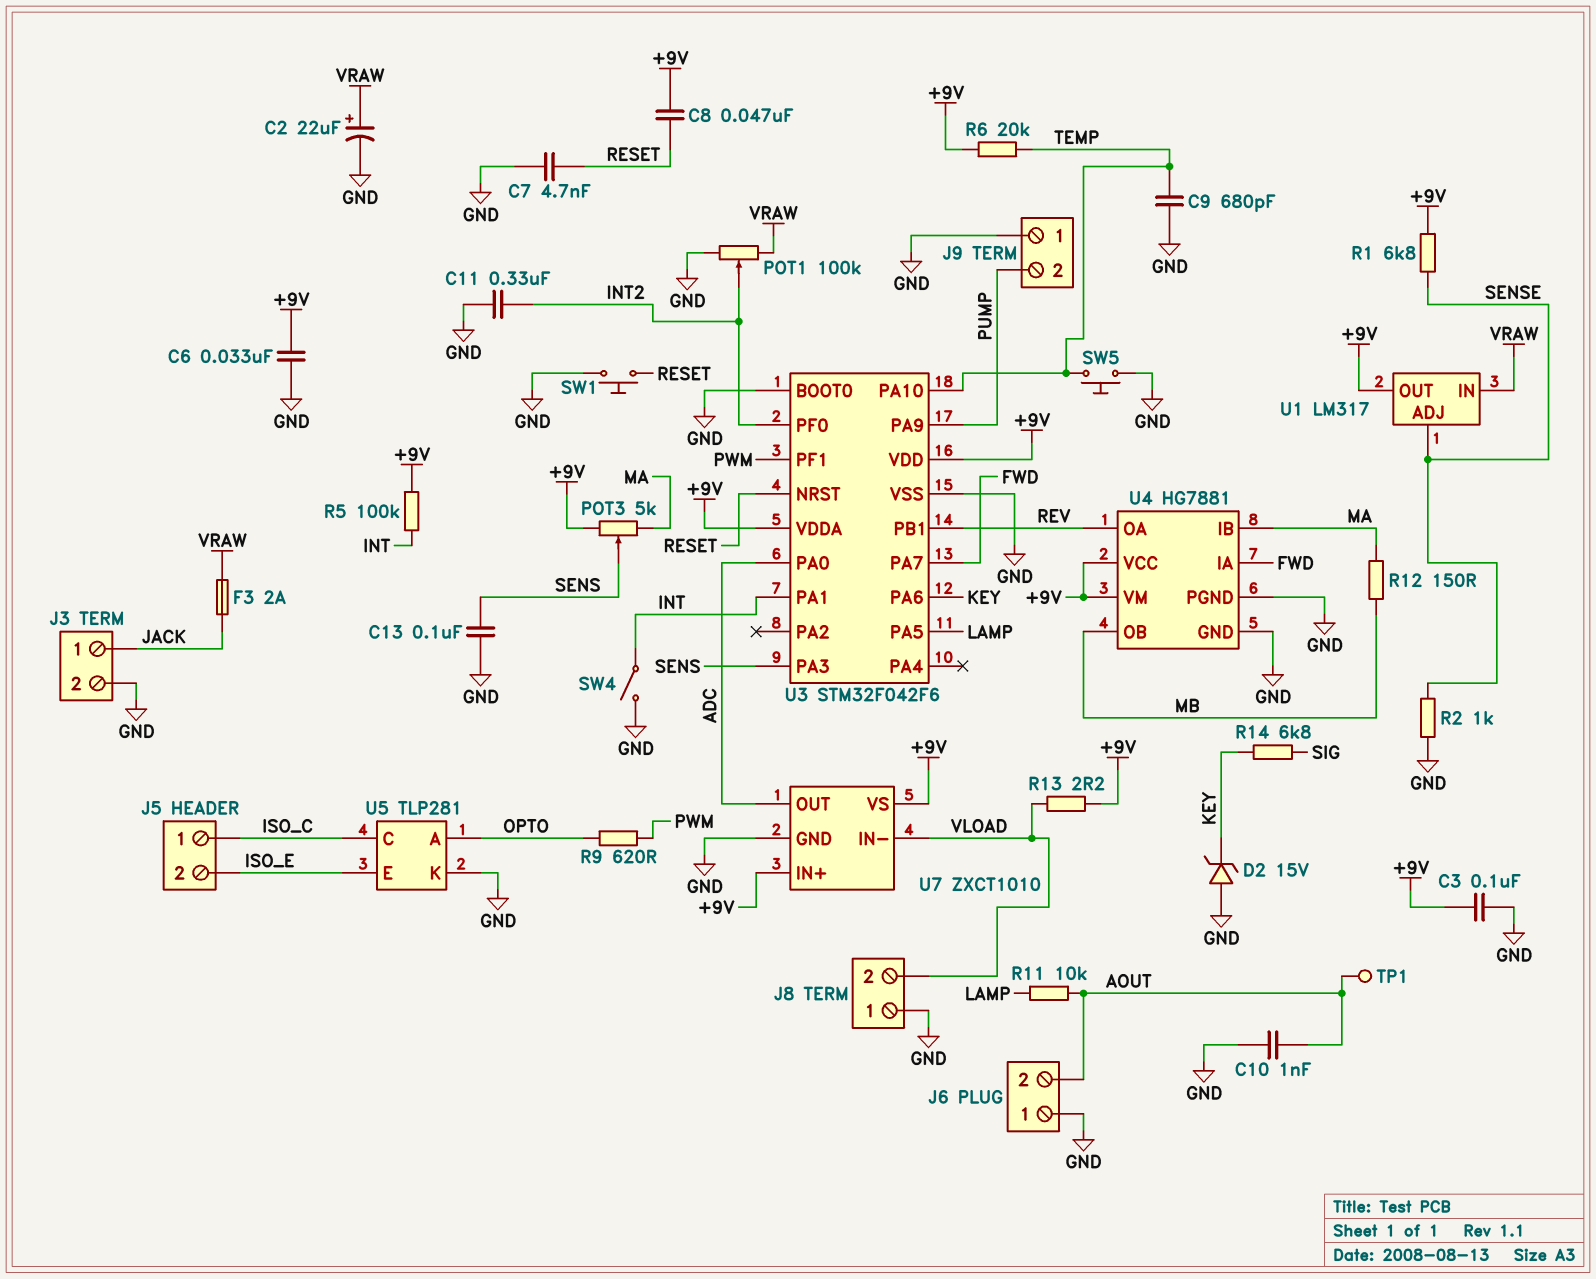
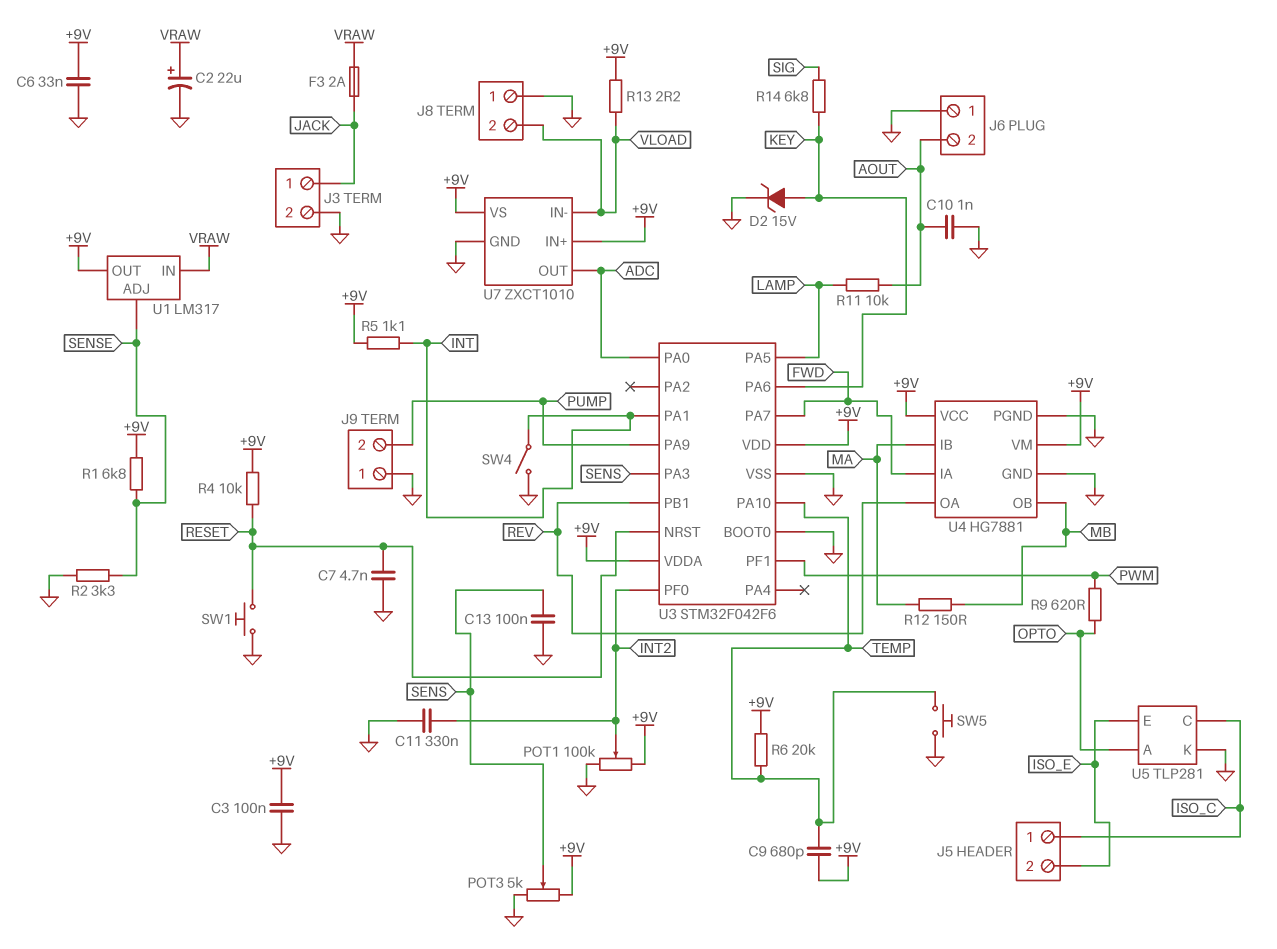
C8: 47nF (+9V, RESET) -> none
C9: 680pF (GND, TEMP) -> 680pF (+9V, TEMP)
D2: zener 15V (A GND, K KEY) -> zener 15V (A KEY, K GND)
POT1: 100k (GND, VRAW, wiper INT2) -> 100k (+9V, GND, wiper INT2)
POT3: 5k (+9V, MA, wiper SENS) -> 5k (+9V, GND, wiper SENS)
R2: 1k (GND, SENSE) -> 3.3k (GND, SENSE)
R4: none -> 10k (+9V, RESET)
R5: 100k (+9V, INT) -> 1.1k (+9V, INT)
TP1: test point (AOUT) -> none

